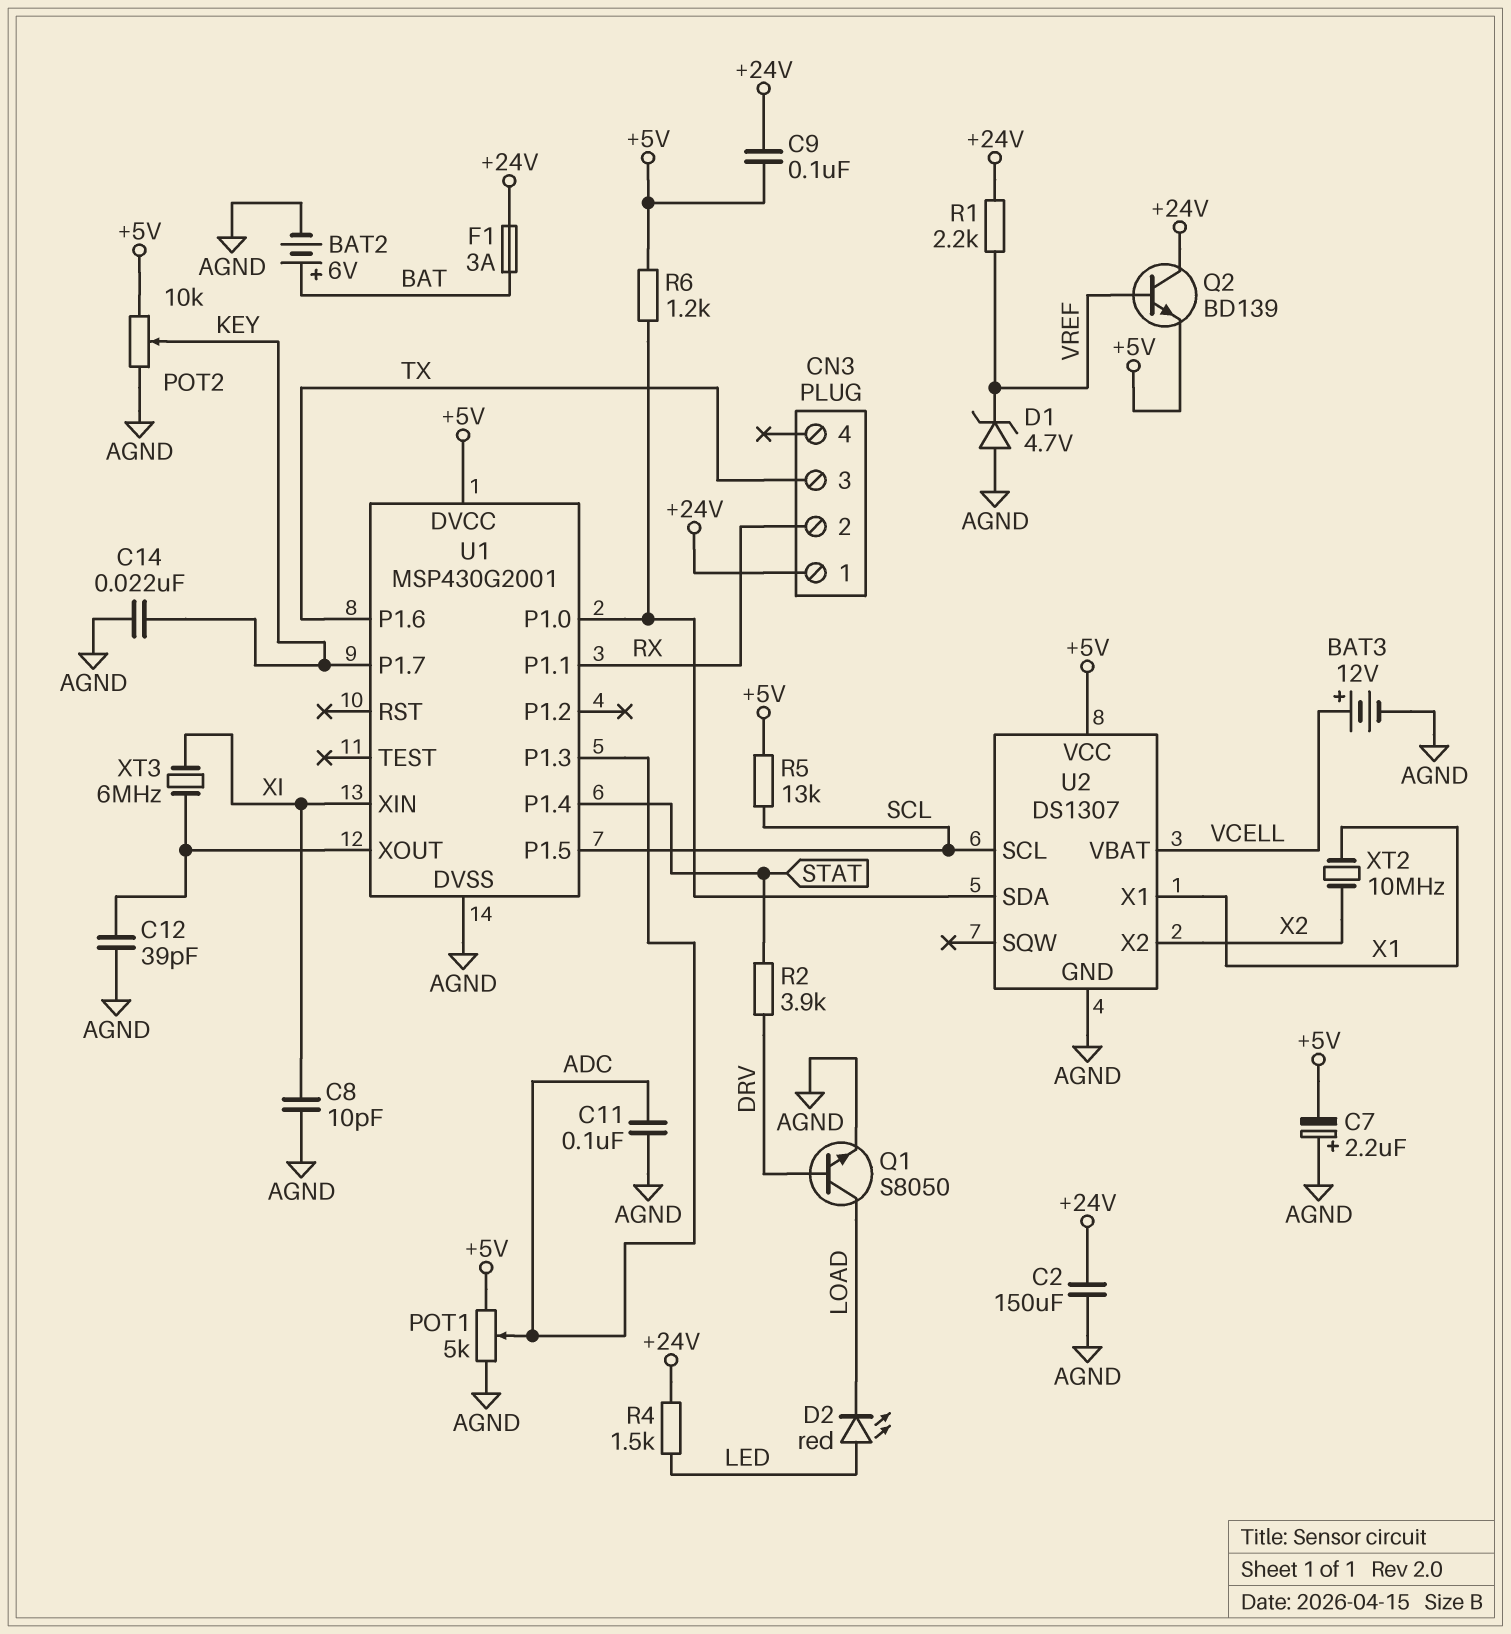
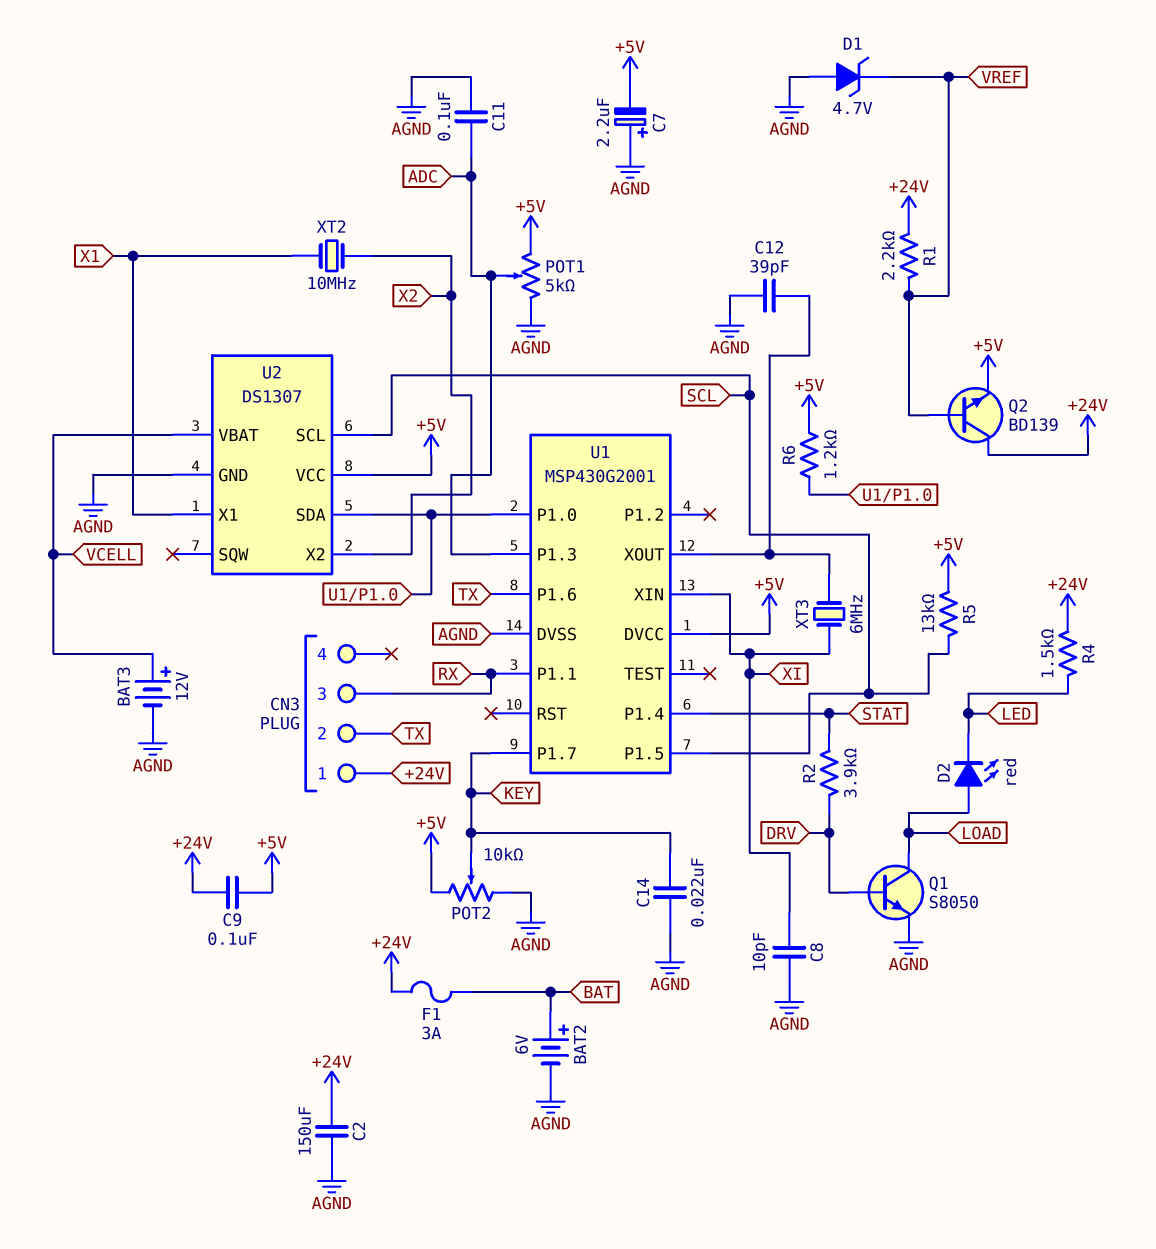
CN3 pin 2: RX -> TX
CN3 pin 3: TX -> RX
D2: LED red (A LED, K LOAD) -> LED red (A LOAD, K LED)

